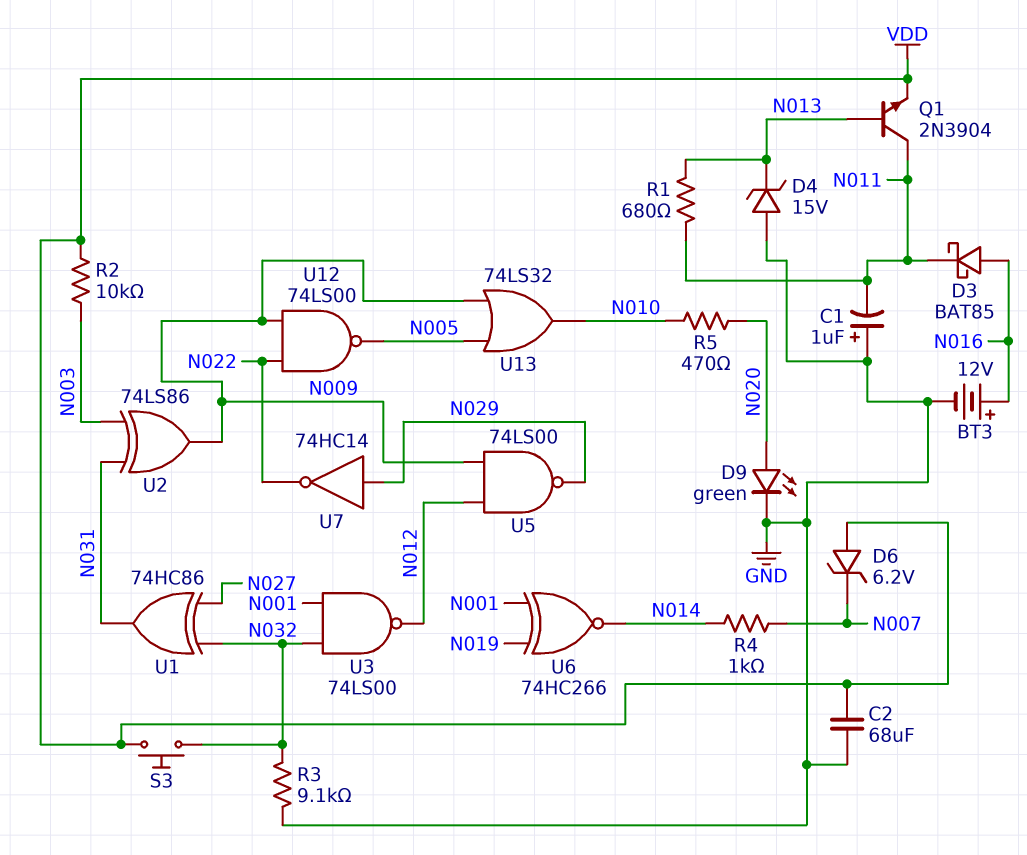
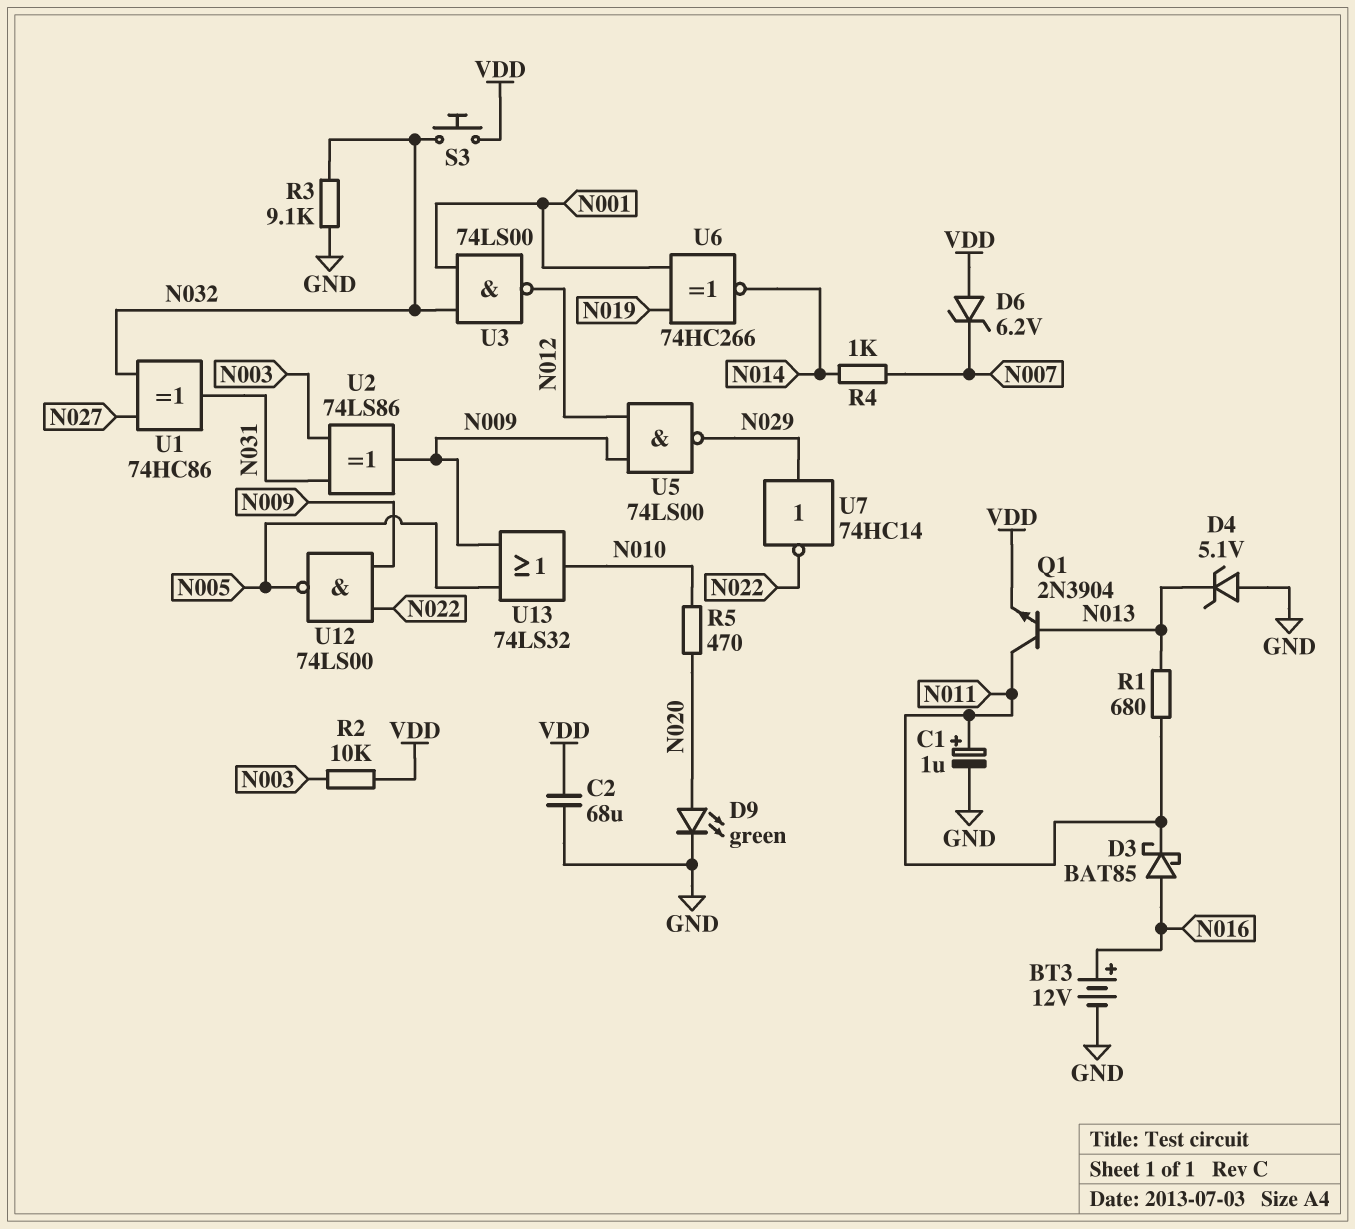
C1: 1uF (plus GND, minus N011) -> 1uF (plus N011, minus GND)
D4: zener 15V (A GND, K N013) -> zener 5.1V (A GND, K N013)

